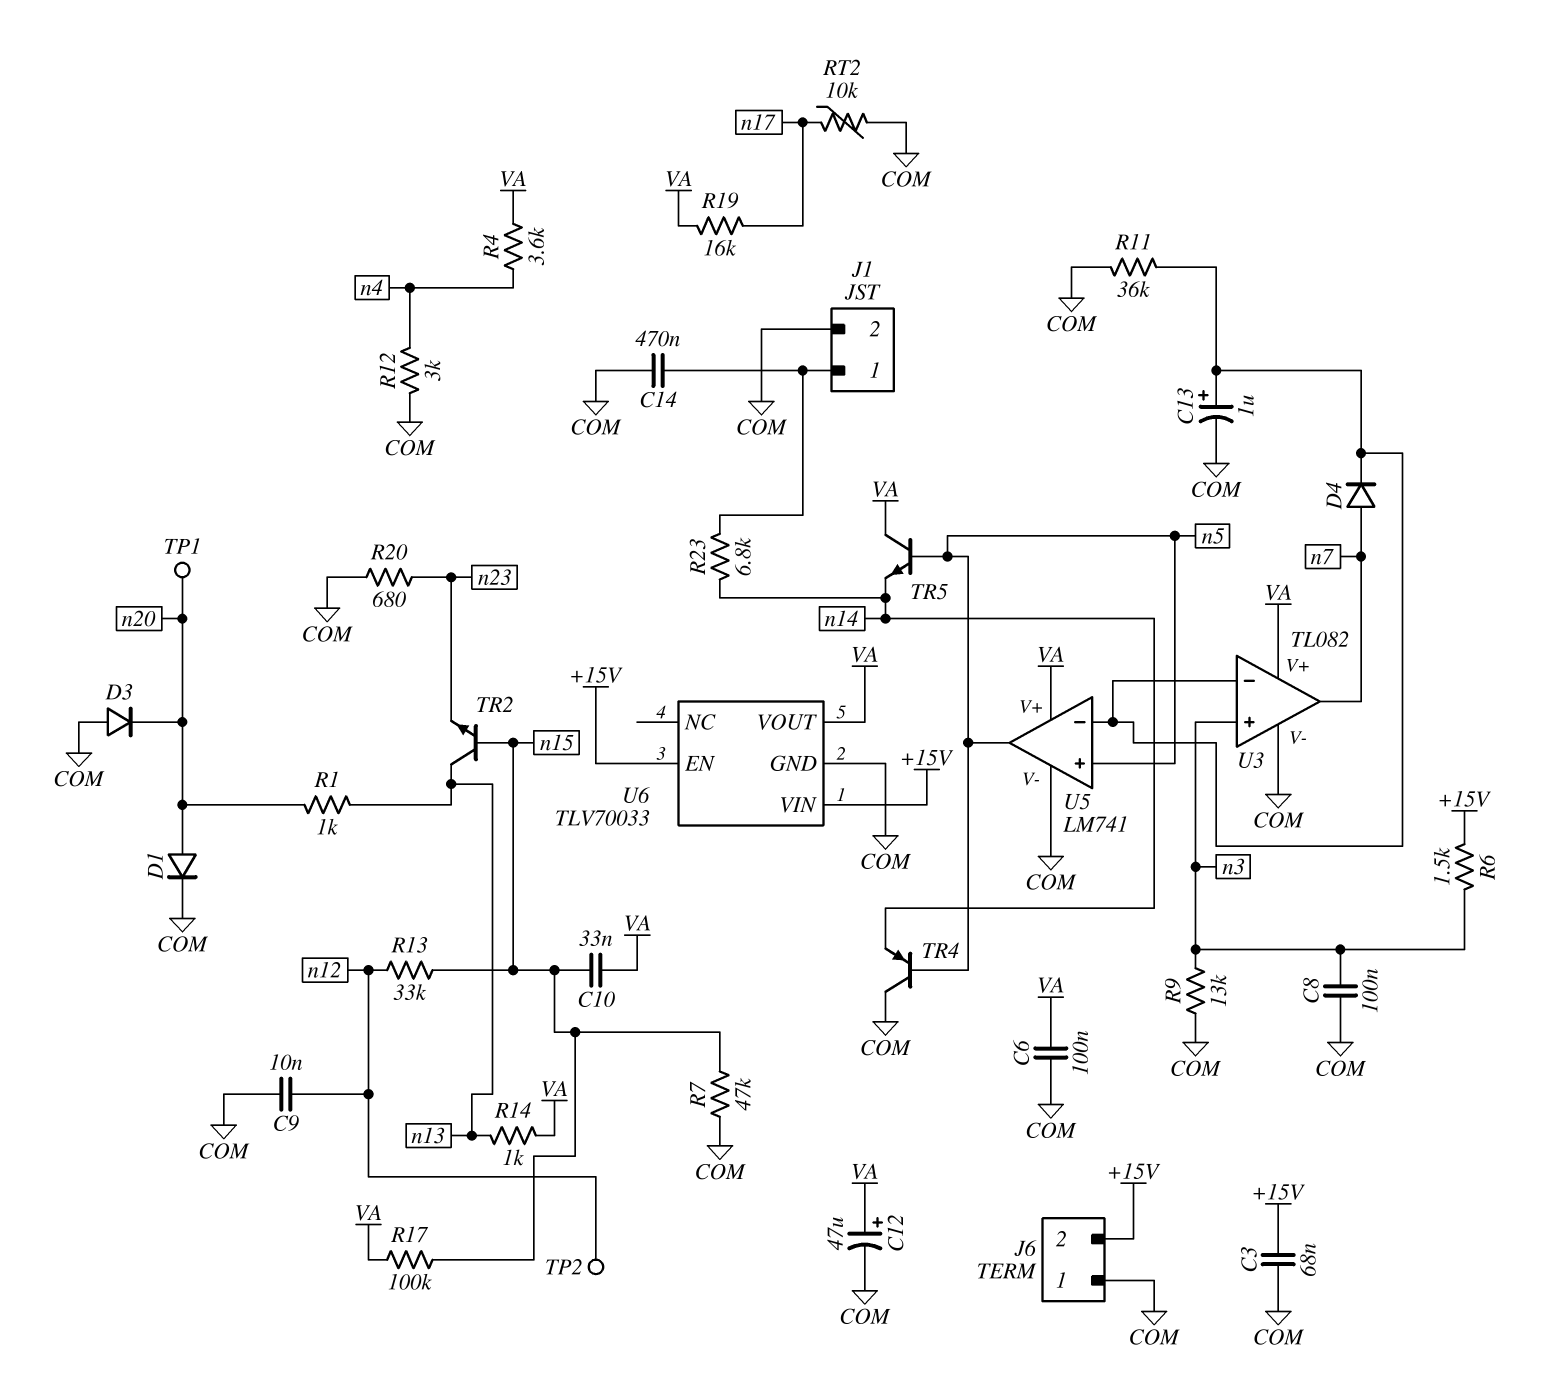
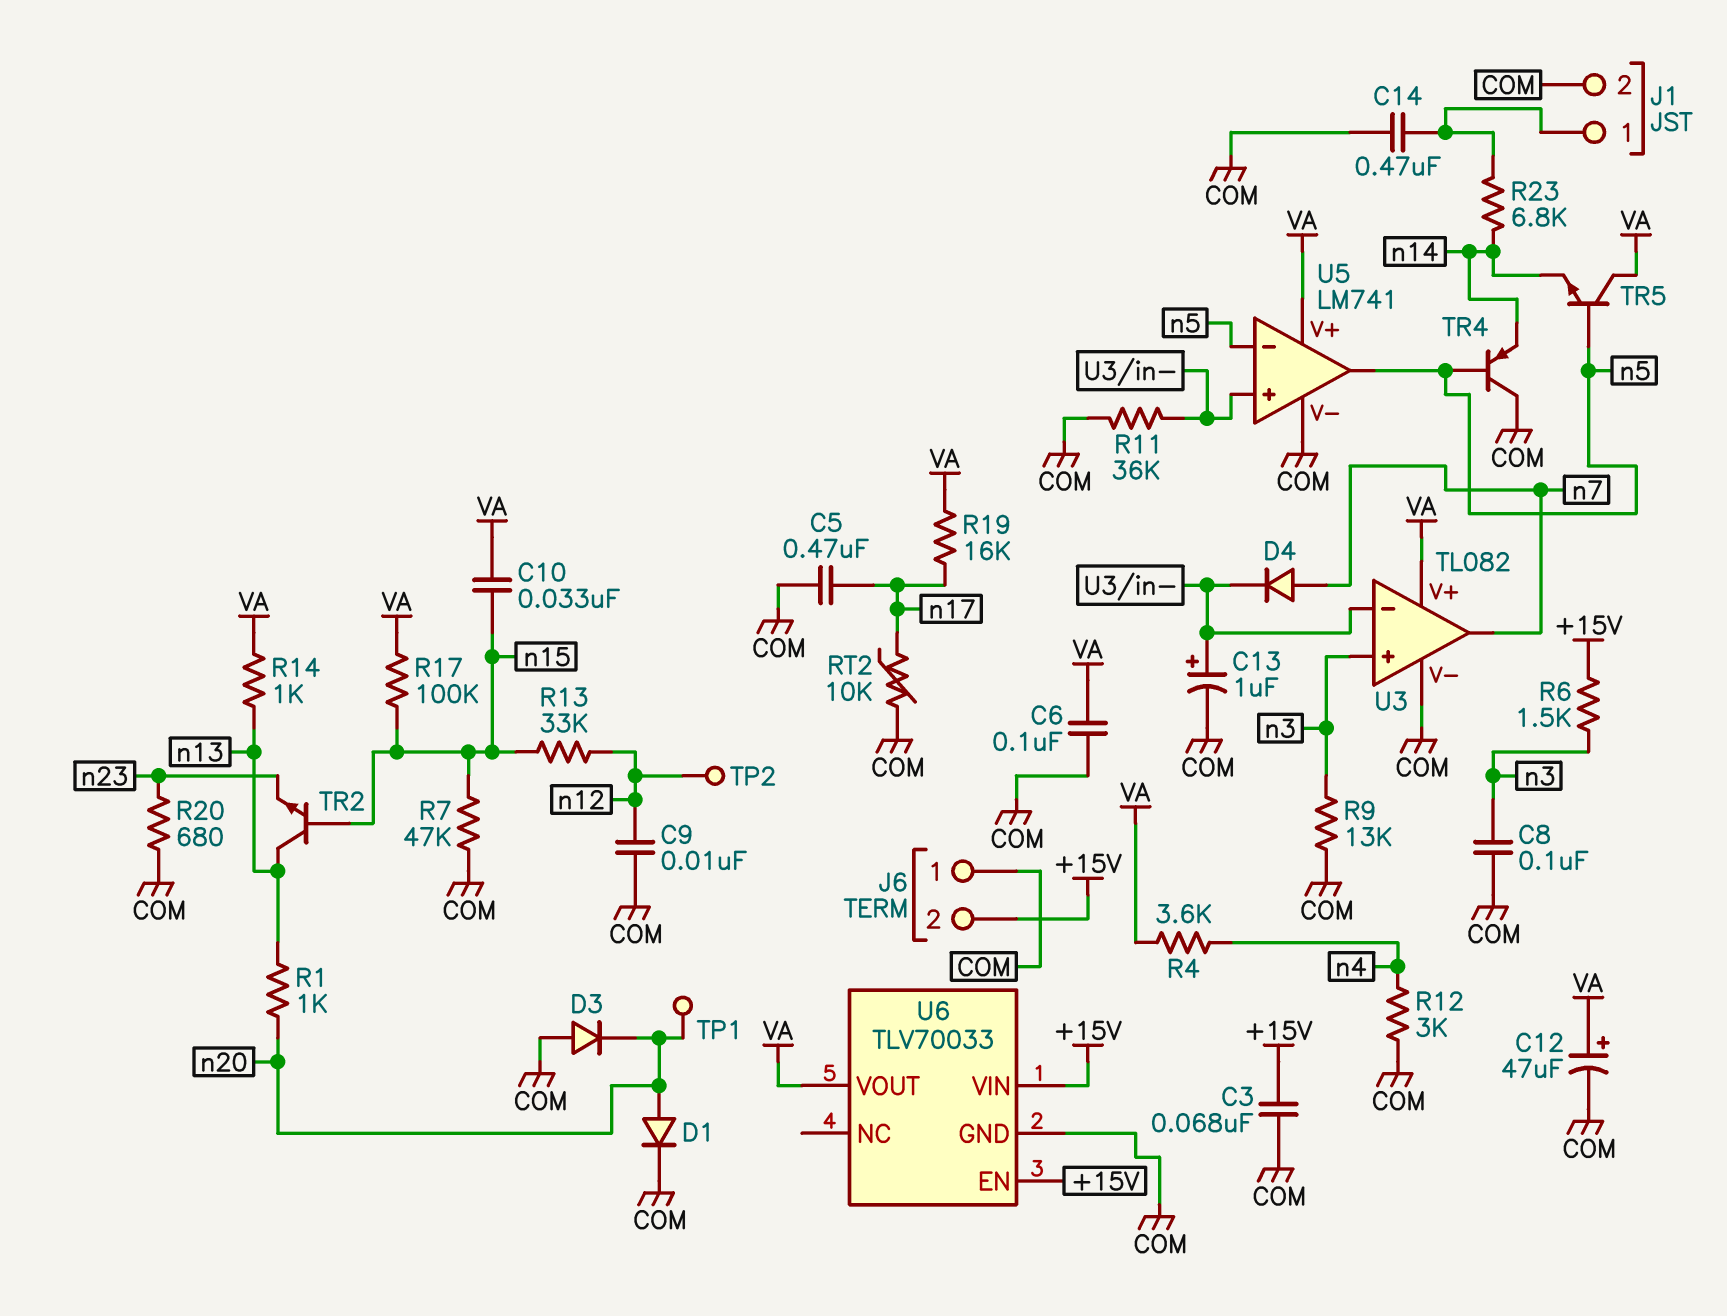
C5: none -> 470nF (COM, n17)
U5 pin in+: n5 -> U3/in-
U5 pin in-: U3/in- -> n5

